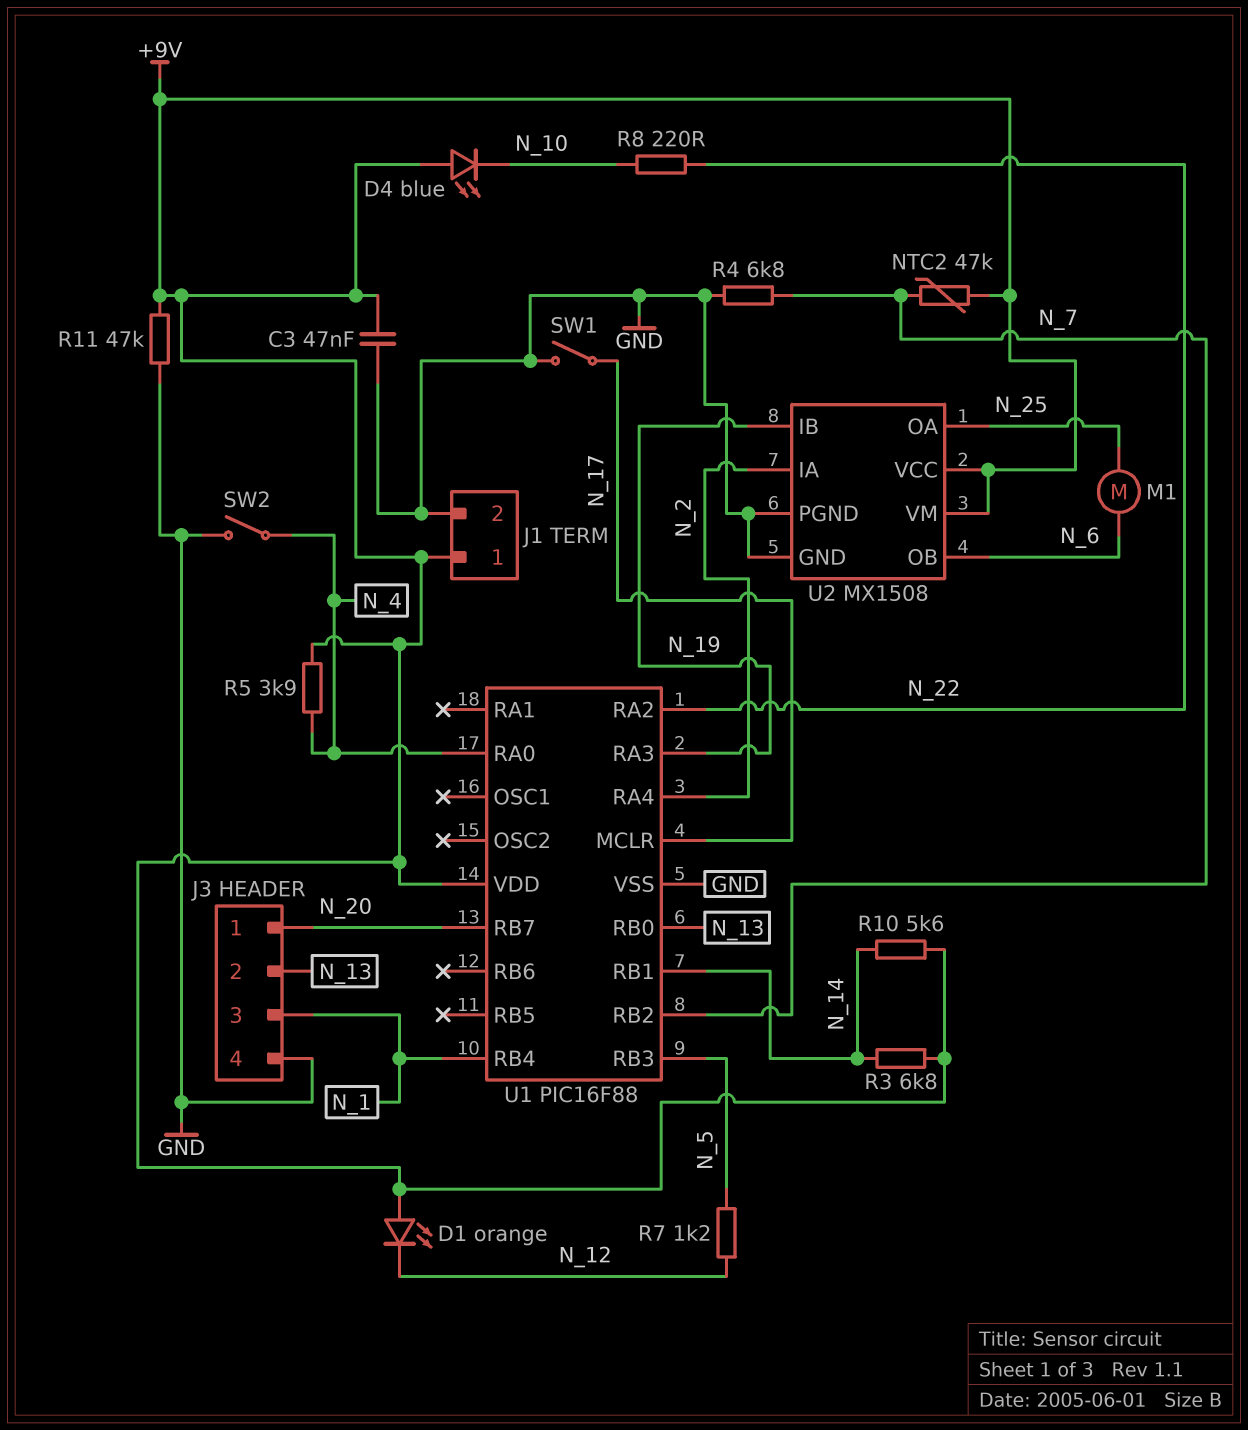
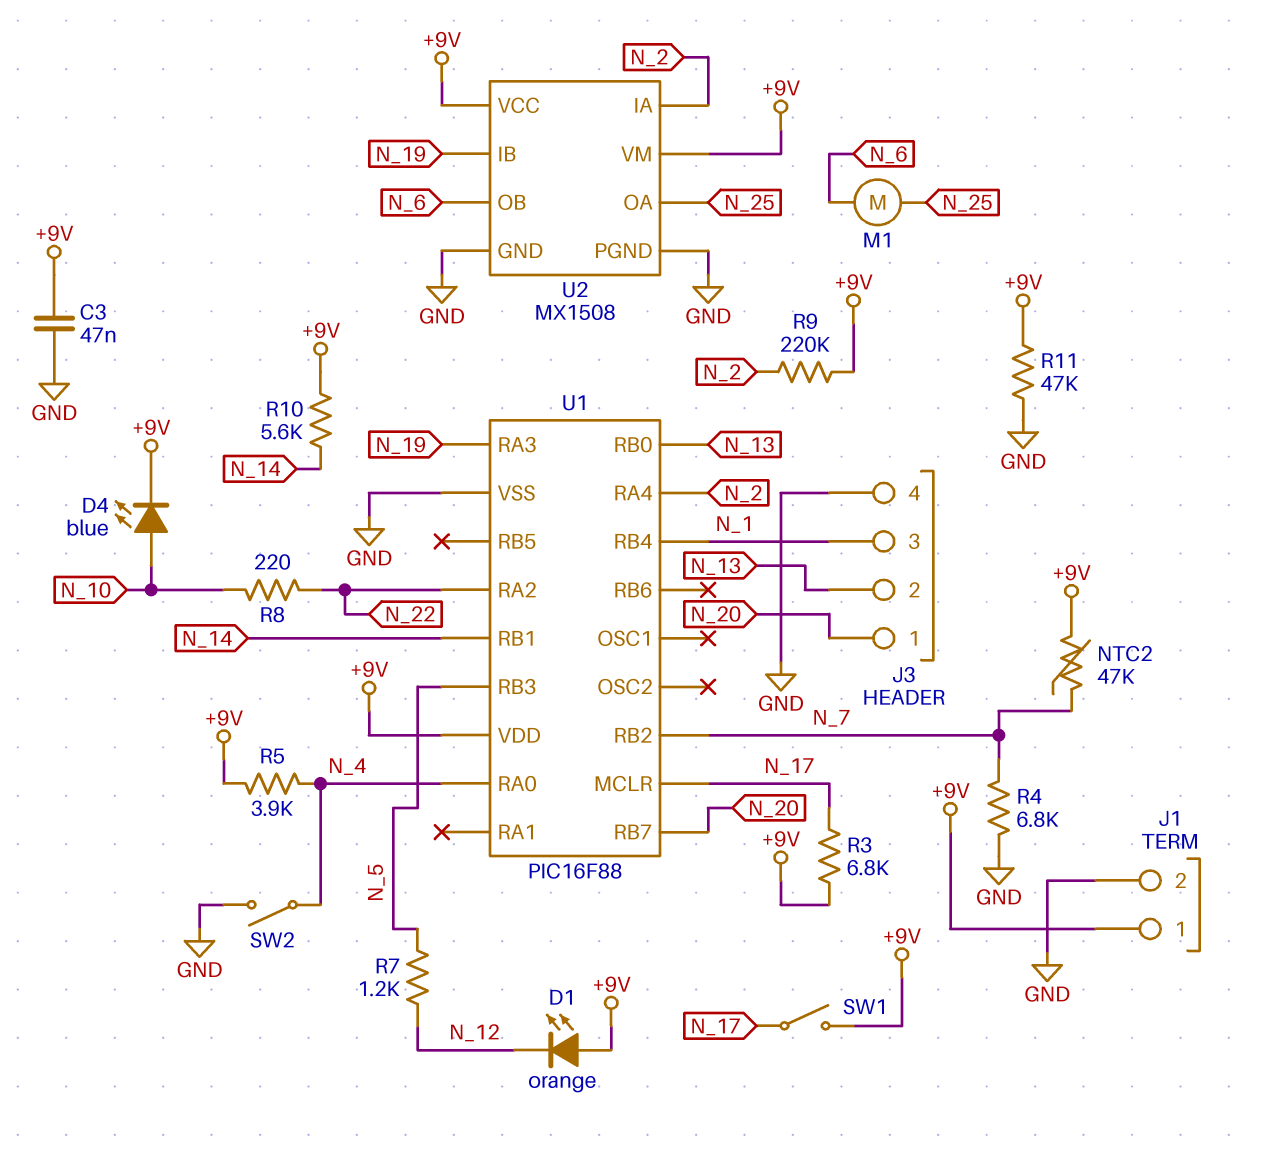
D4: LED blue (A +9V, K N_10) -> LED blue (A N_10, K +9V)
R3: 6.8k (+9V, N_14) -> 6.8k (+9V, N_17)
R9: none -> 220k (+9V, N_2)
SW1: switch (GND, N_17) -> switch (+9V, N_17)

